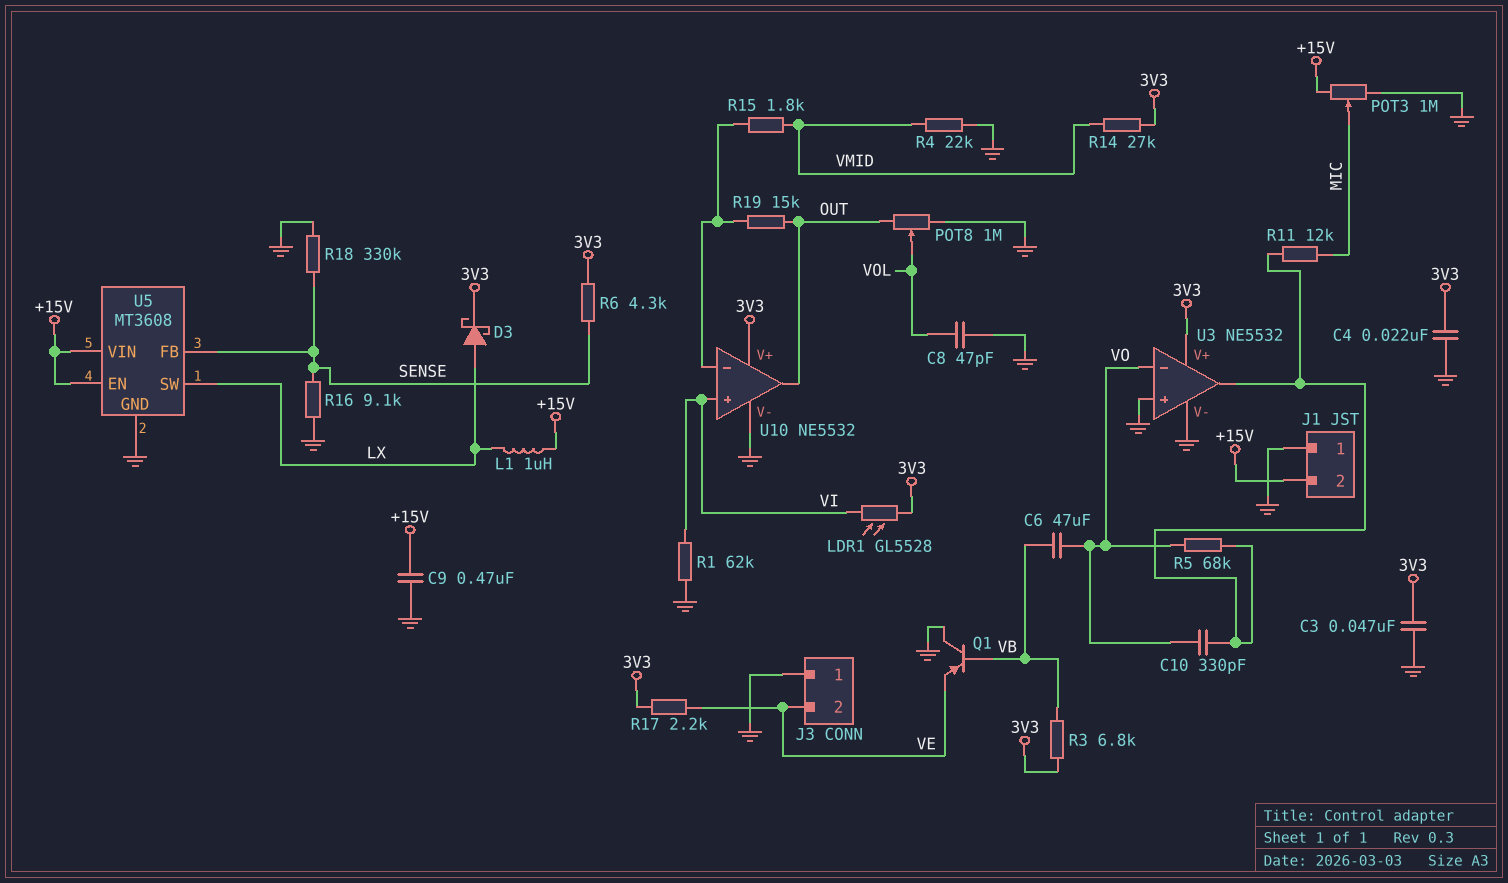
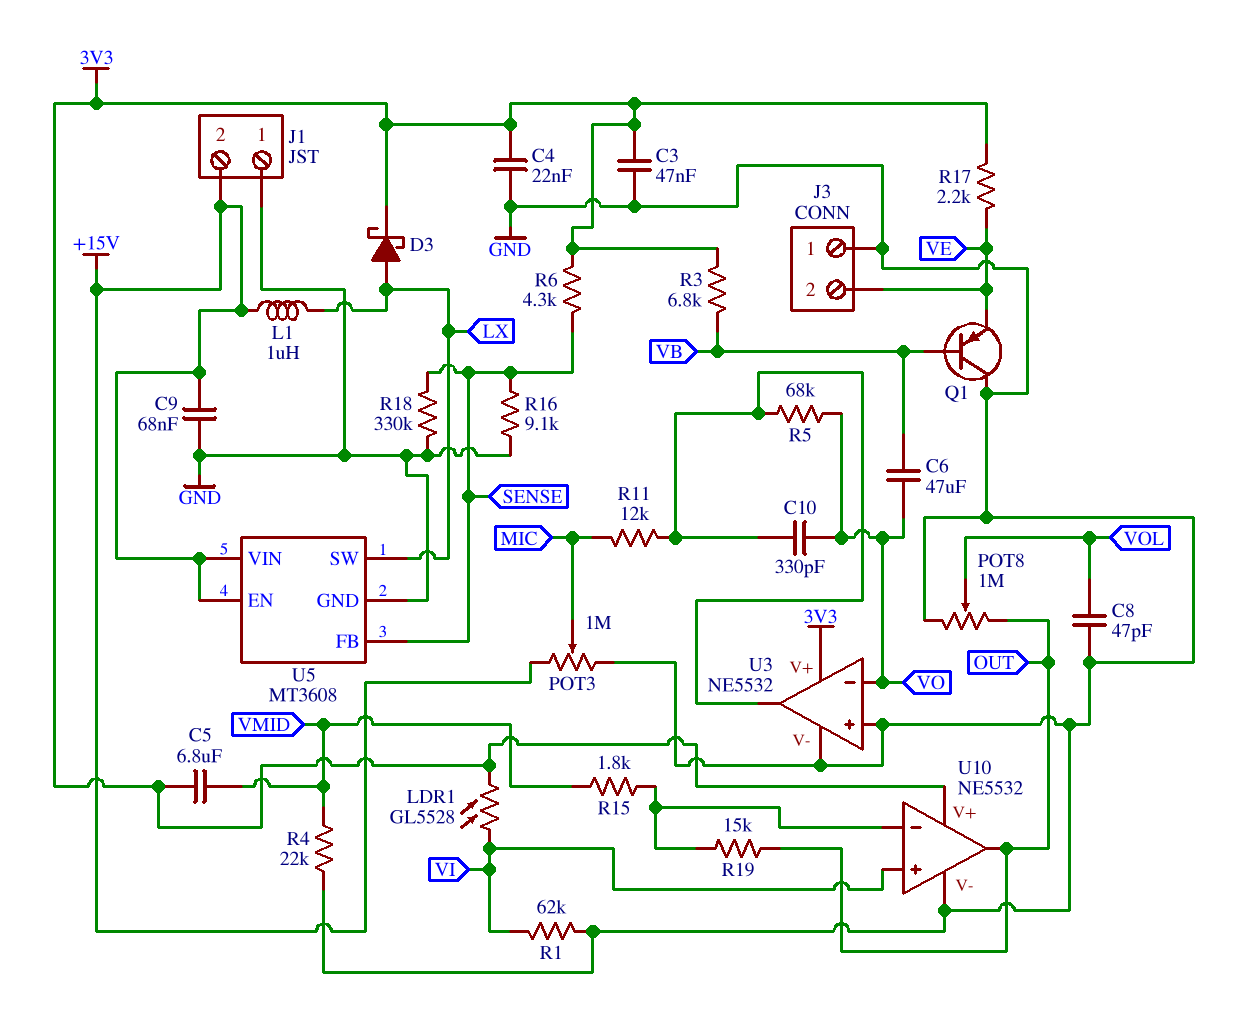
C5: none -> 6.8uF (3V3, VMID)
C9: 470nF (+15V, GND) -> 68nF (+15V, GND)
R14: 27k (3V3, VMID) -> none

